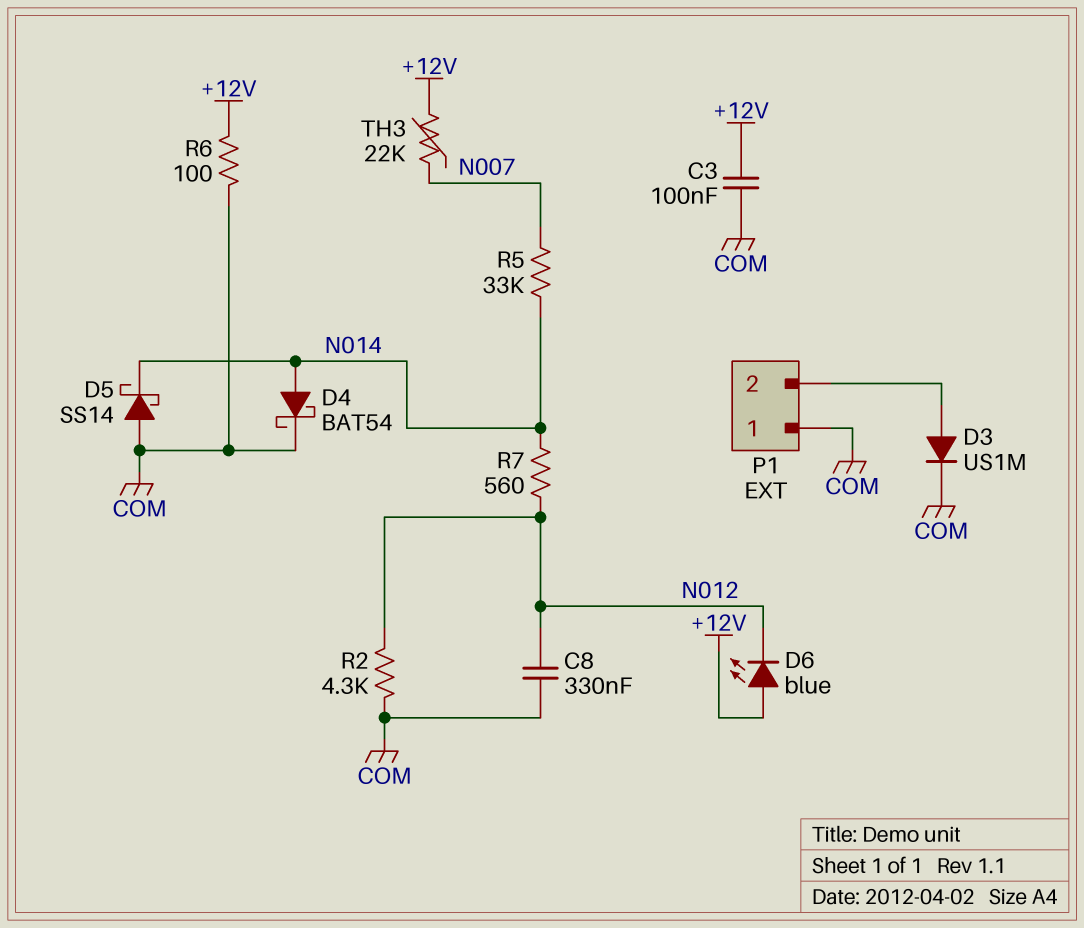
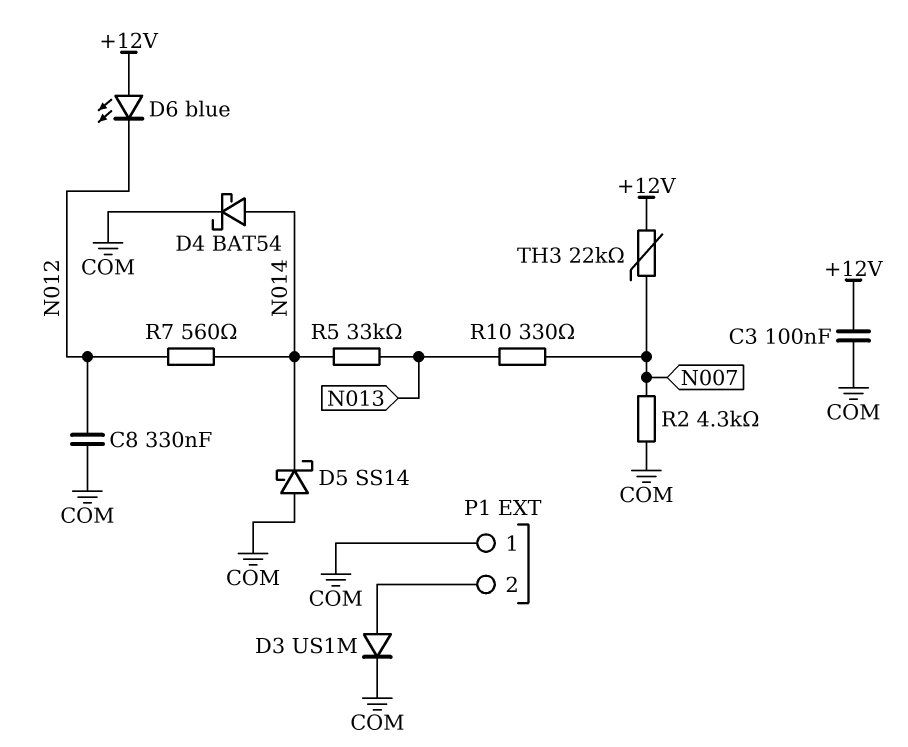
R2: 4.3k (COM, N012) -> 4.3k (COM, N007)
R5: 33k (N007, N014) -> 33k (N013, N014)
R6: 100 (+12V, COM) -> none
R10: none -> 330 (N007, N013)

